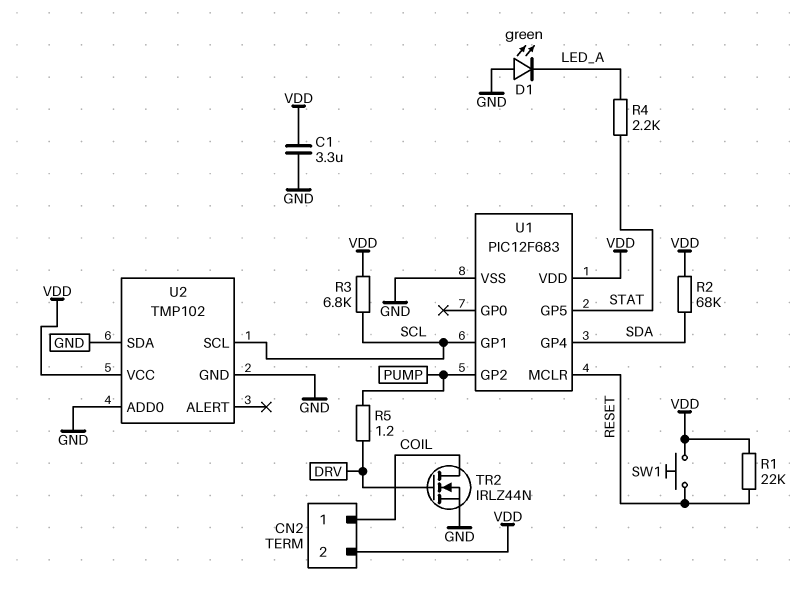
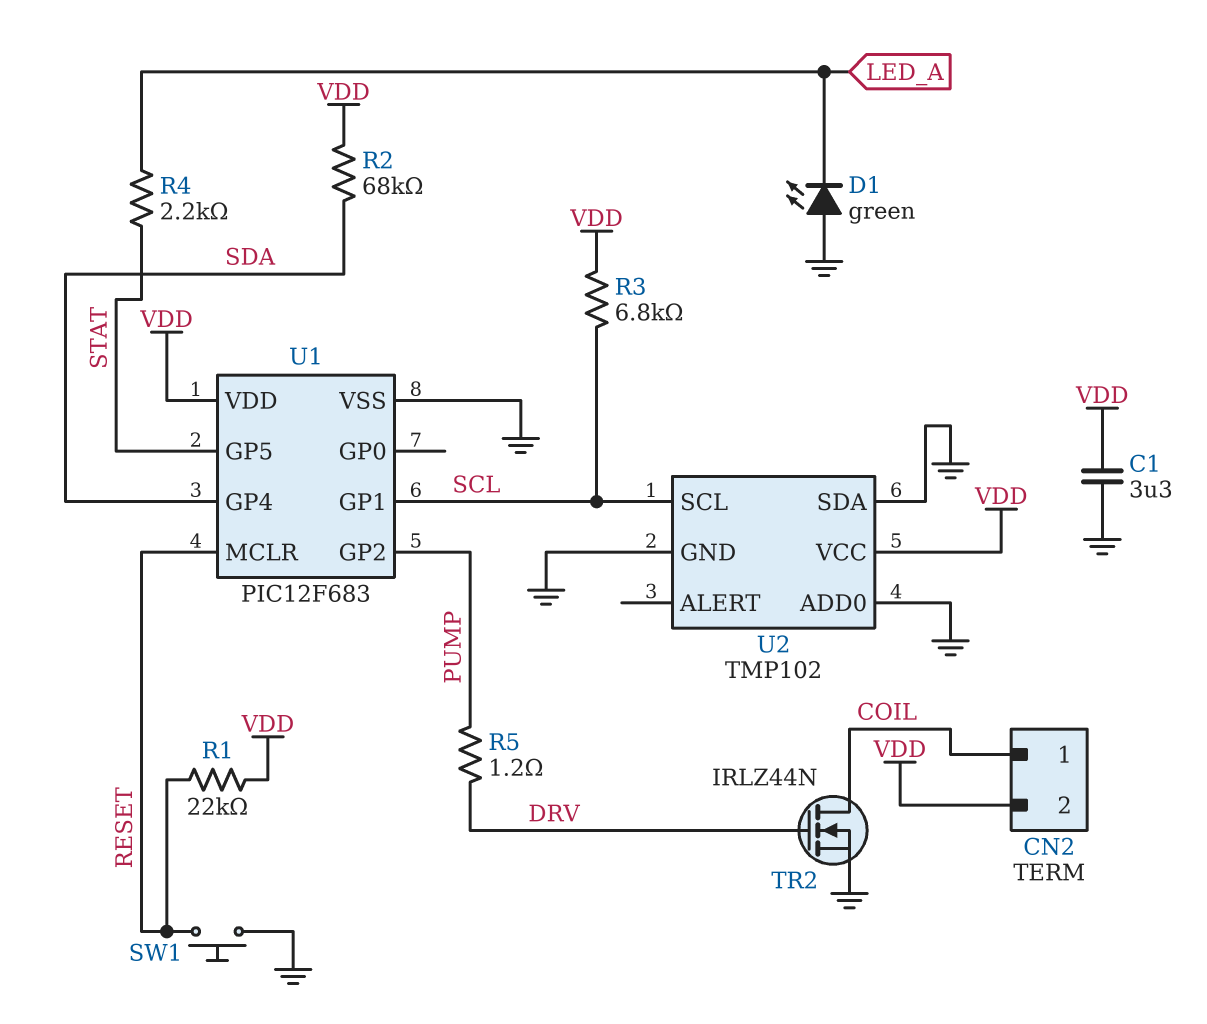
SW1: button (RESET, VDD) -> button (GND, RESET)

